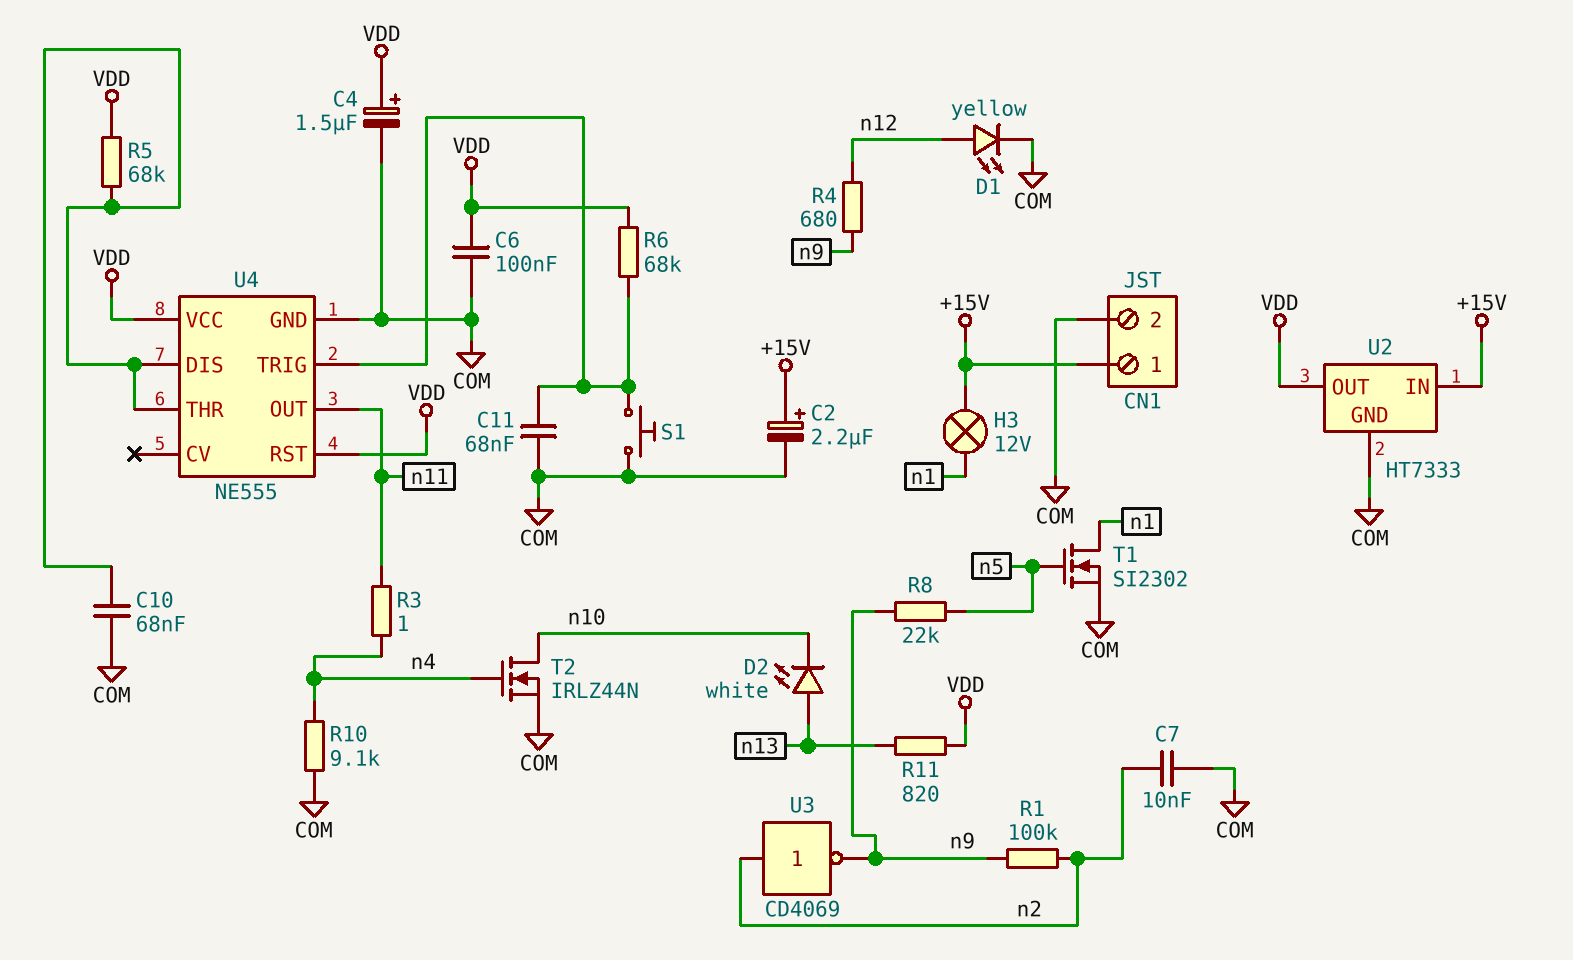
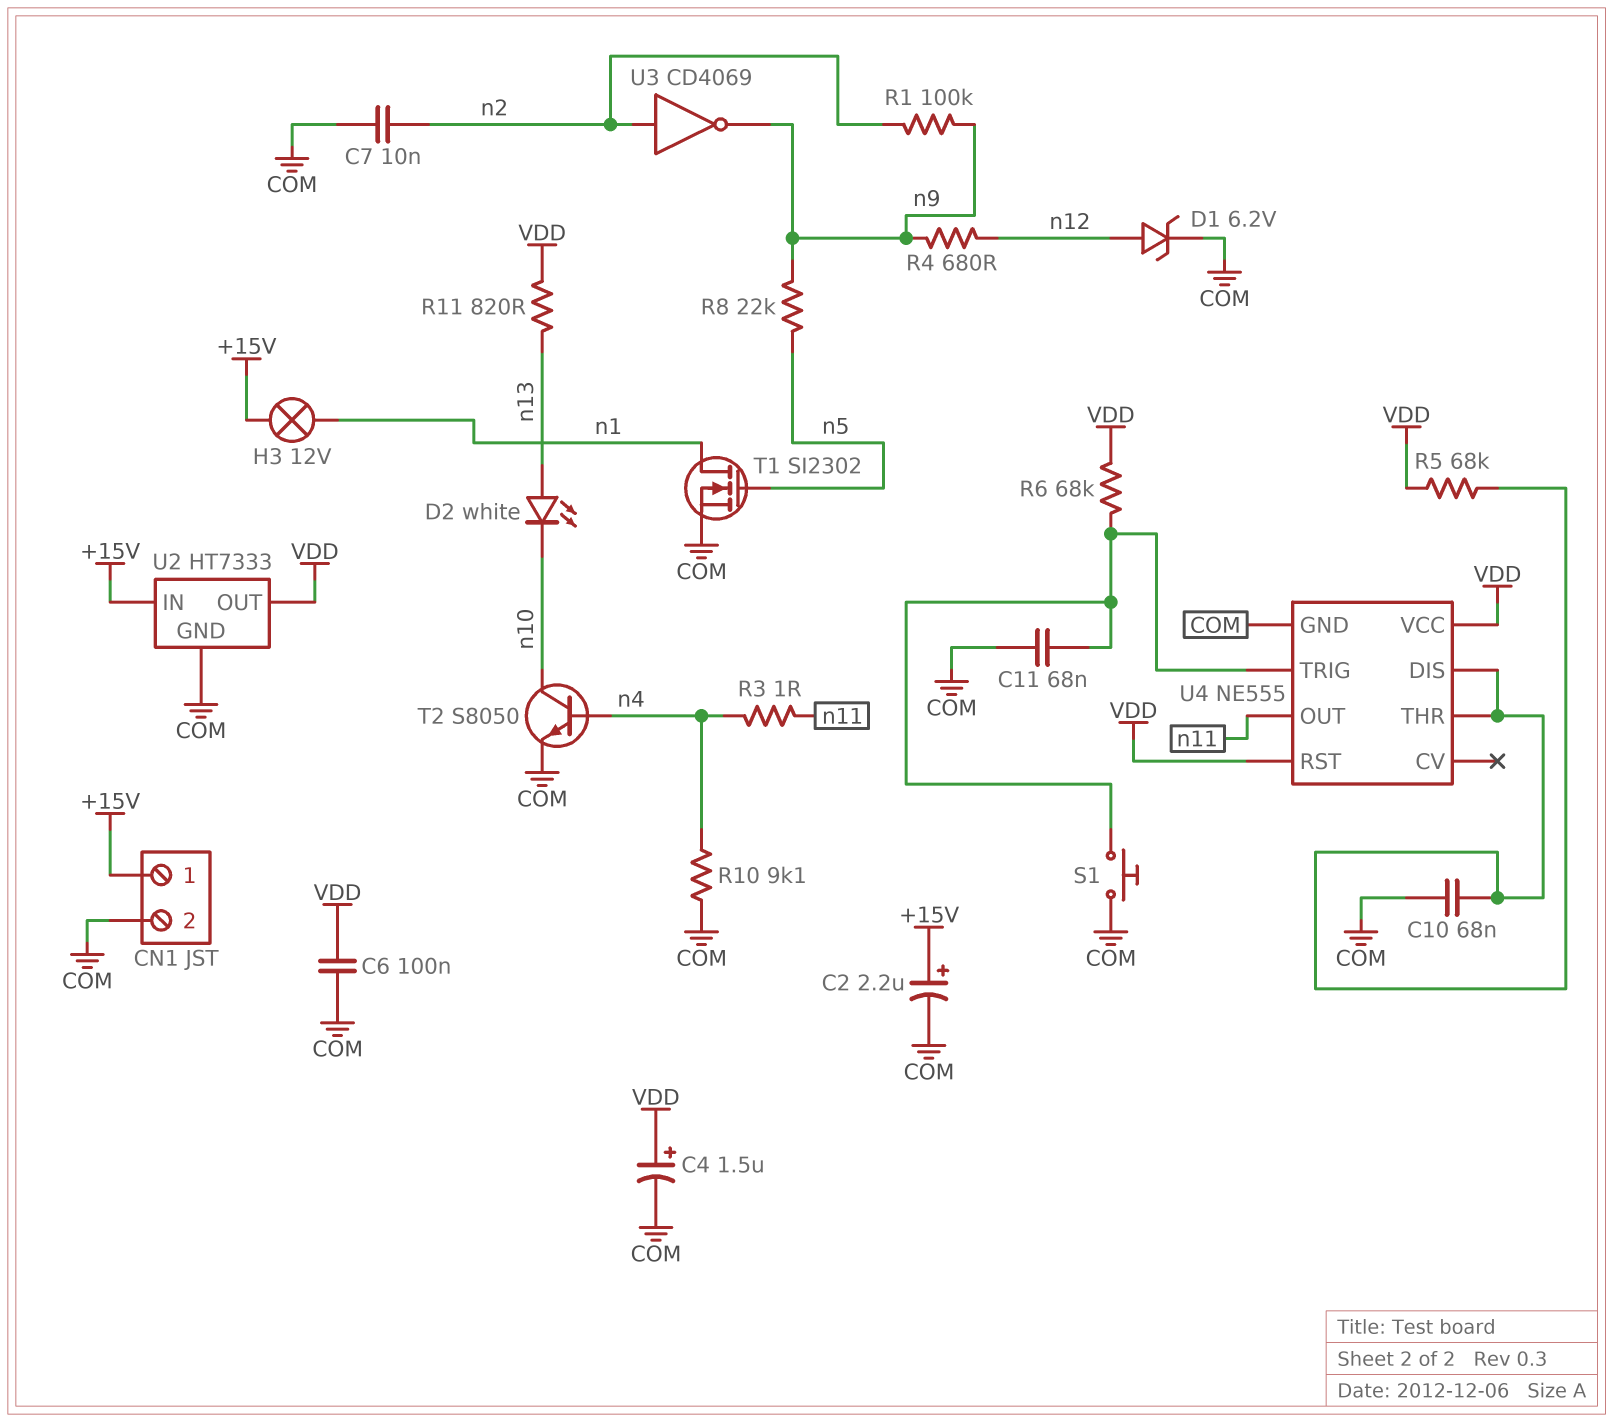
D1: LED yellow (A n12, K COM) -> zener 6.2V (A n12, K COM)
T2: NMOS IRLZ44N (G n4, D n10, S COM) -> NPN S8050 (B n4, C n10, E COM)

